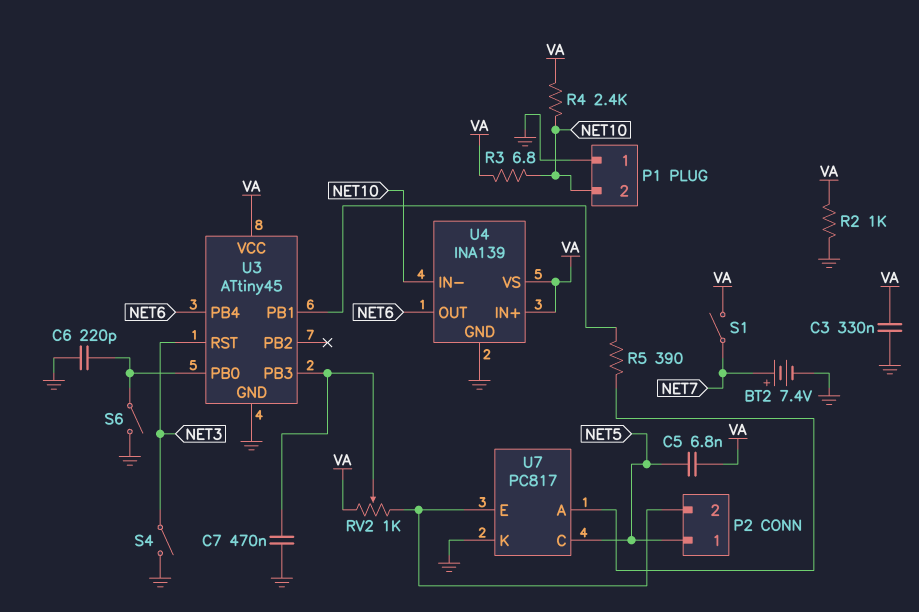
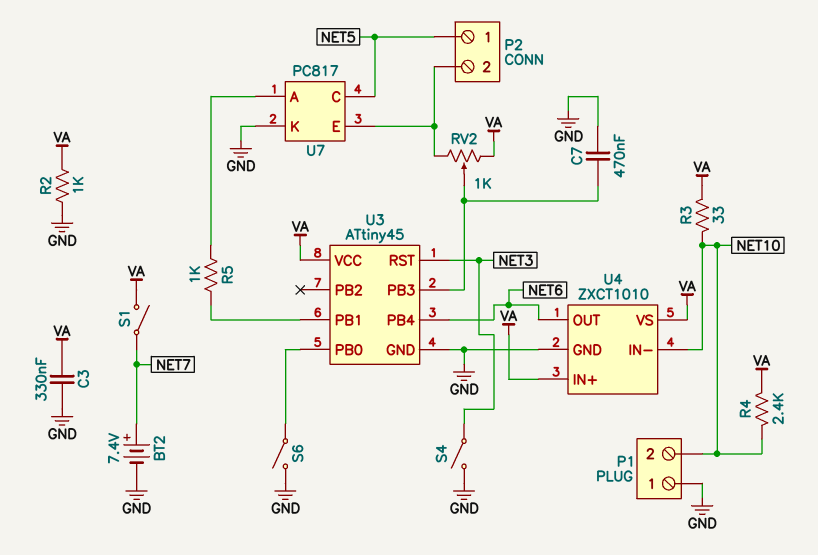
C5: 6.8nF (NET5, VA) -> none
C6: 220pF (GND, U3/PB0) -> none
R3: 6.8 (NET10, VA) -> 33 (NET10, VA)
R5: 390 (U3/PB1, U7/A) -> 1k (U3/PB1, U7/A)
U4: INA139 -> ZXCT1010

